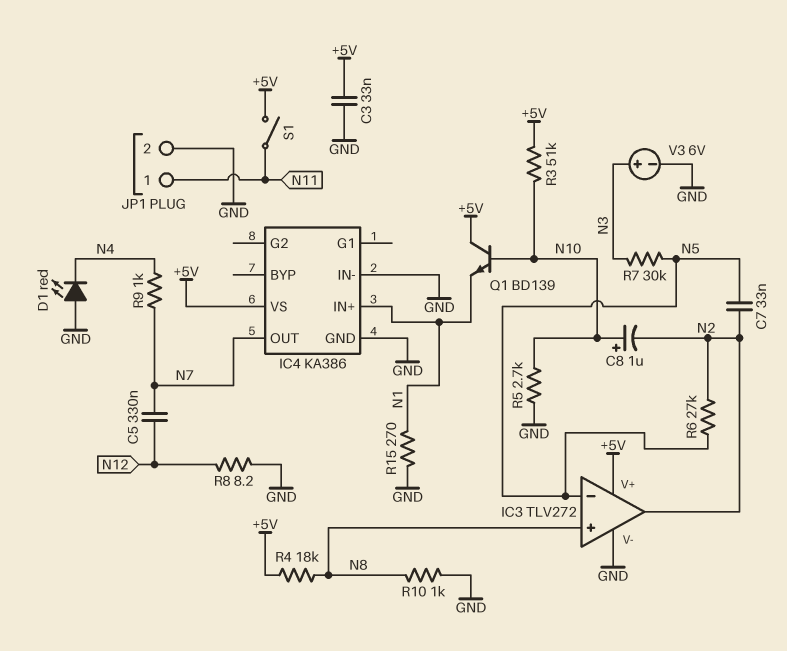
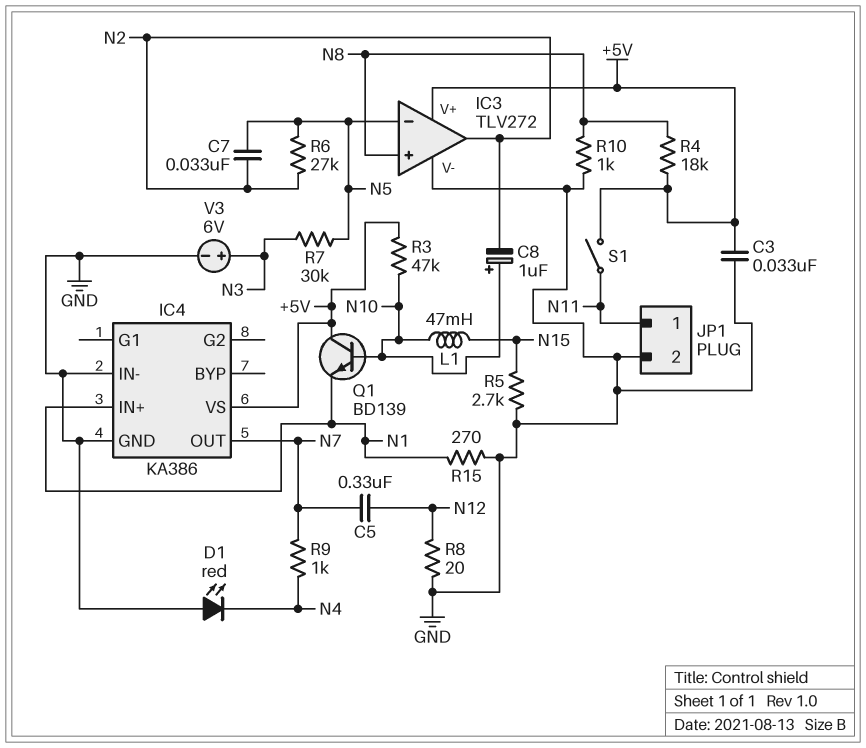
L1: none -> 47mH (N10, N15)
R3: 51k (+5V, N10) -> 47k (+5V, N10)
R5: 2.7k (GND, N10) -> 2.7k (GND, N15)
R8: 8.2 (GND, N12) -> 20 (GND, N12)

